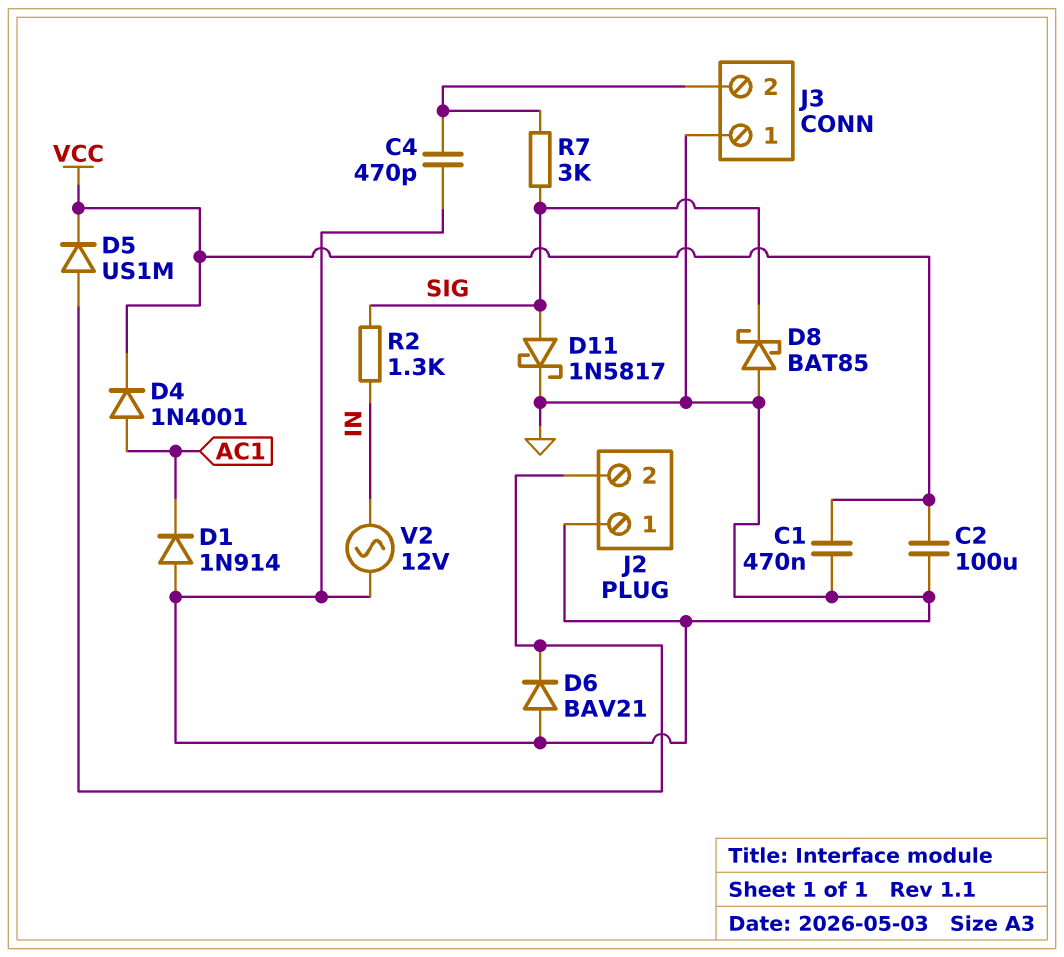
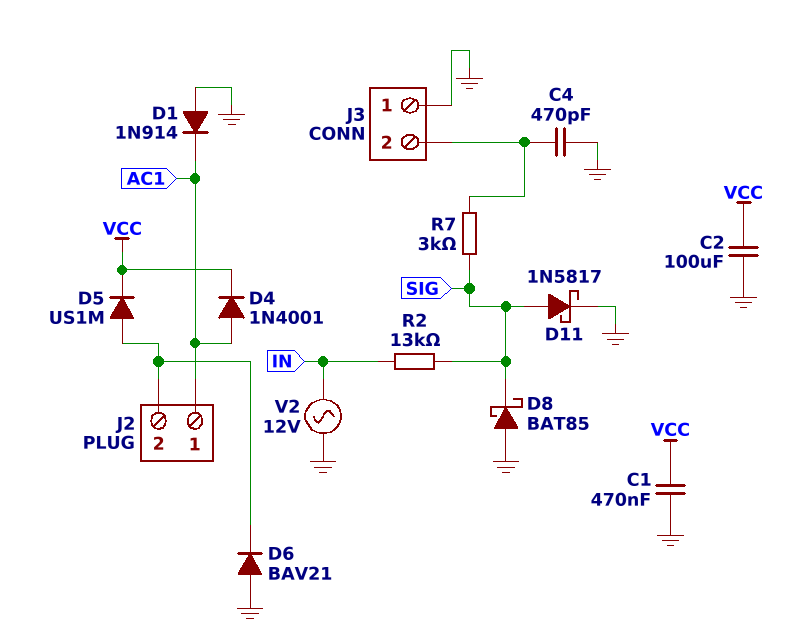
J2 pin 1: GND -> AC1
R2: 1.3k (IN, SIG) -> 13k (IN, SIG)

